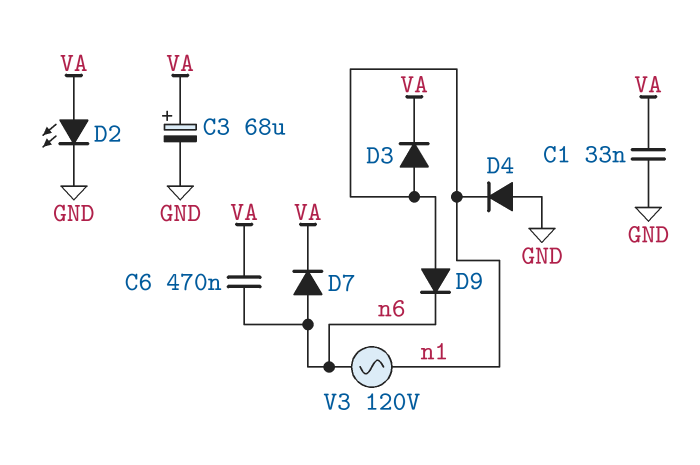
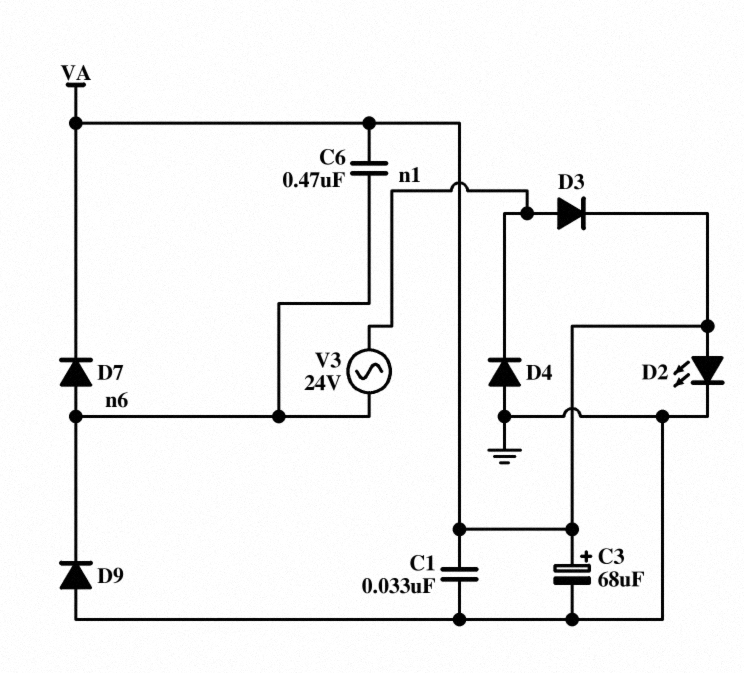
D9: diode (A n1, K n6) -> diode (A GND, K n6)
V3: AC 120V (n1, n6) -> AC 24V (n1, n6)

